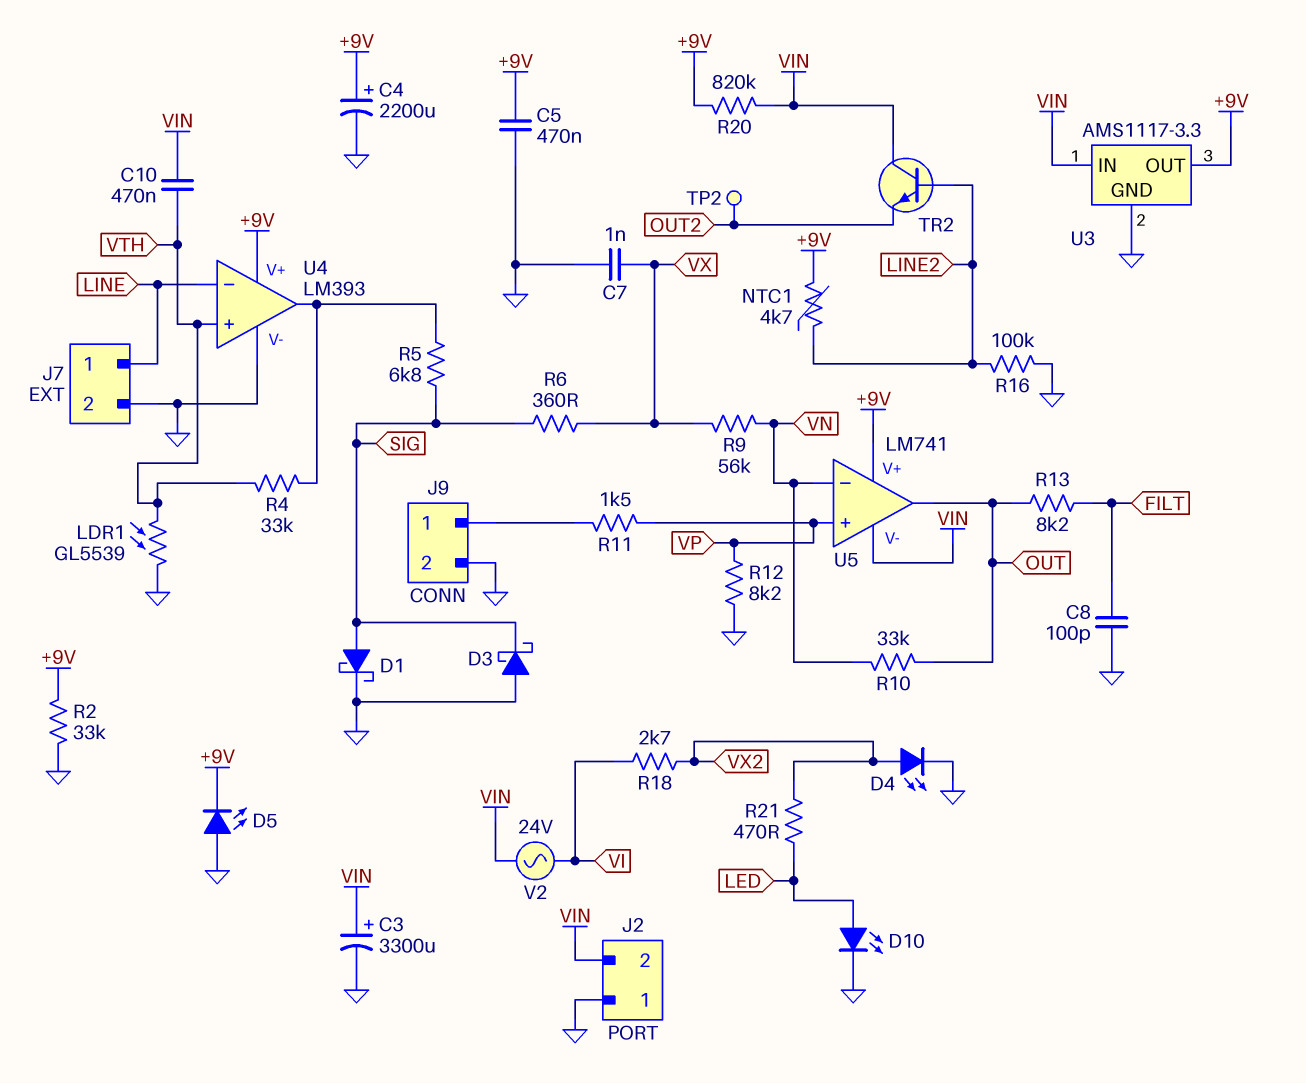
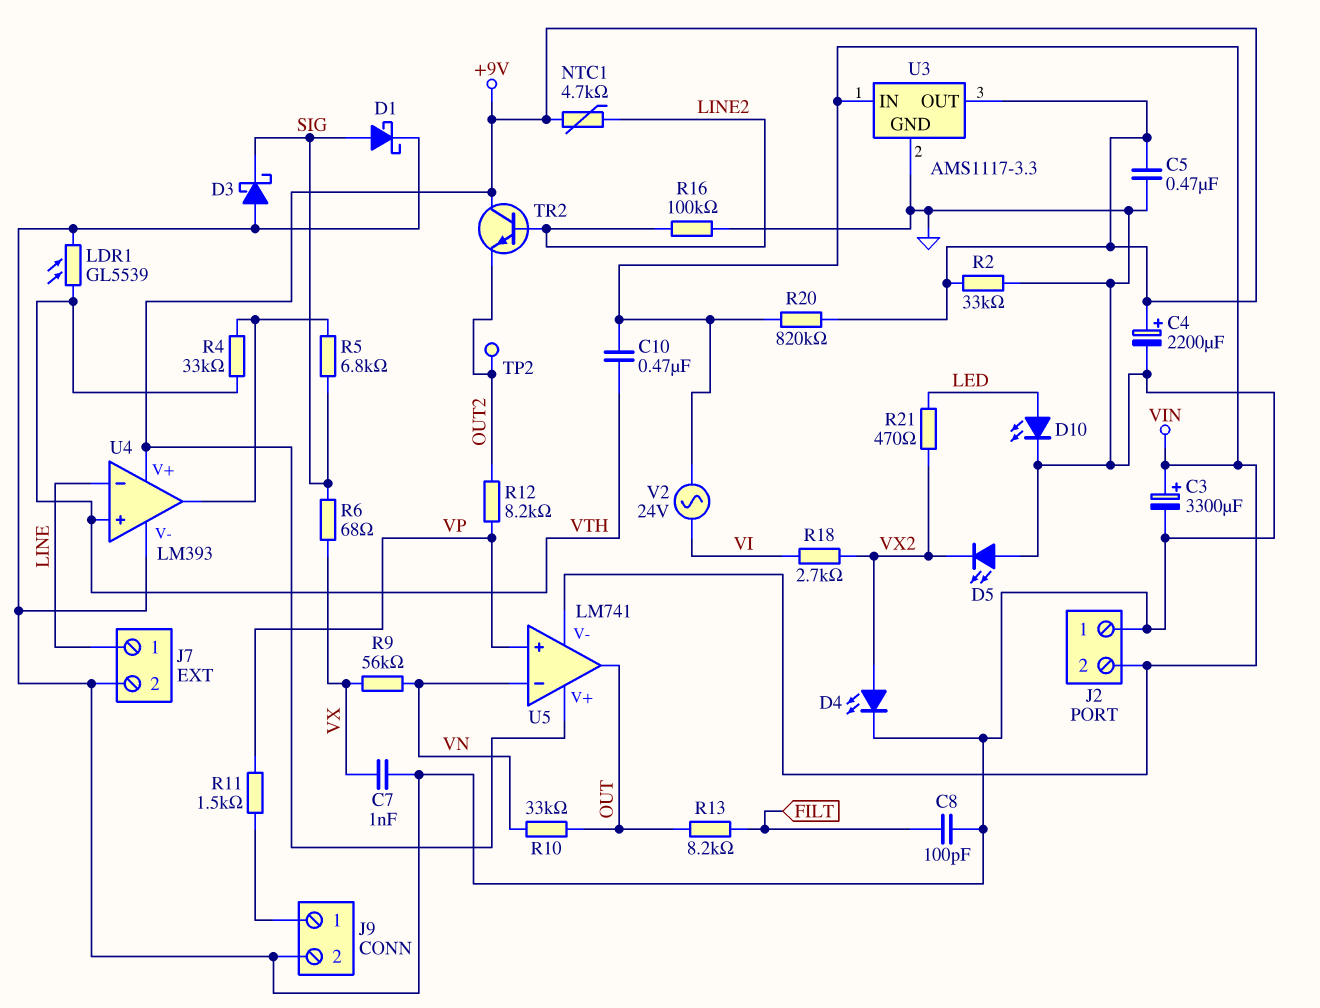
D5: LED (A GND, K +9V) -> LED (A GND, K VX2)
R6: 360 (SIG, VX) -> 68 (SIG, VX)
R12: 8.2k (GND, VP) -> 8.2k (OUT2, VP)
TR2: NPN (B LINE2, C VIN, E OUT2) -> NPN (B LINE2, C +9V, E OUT2)

